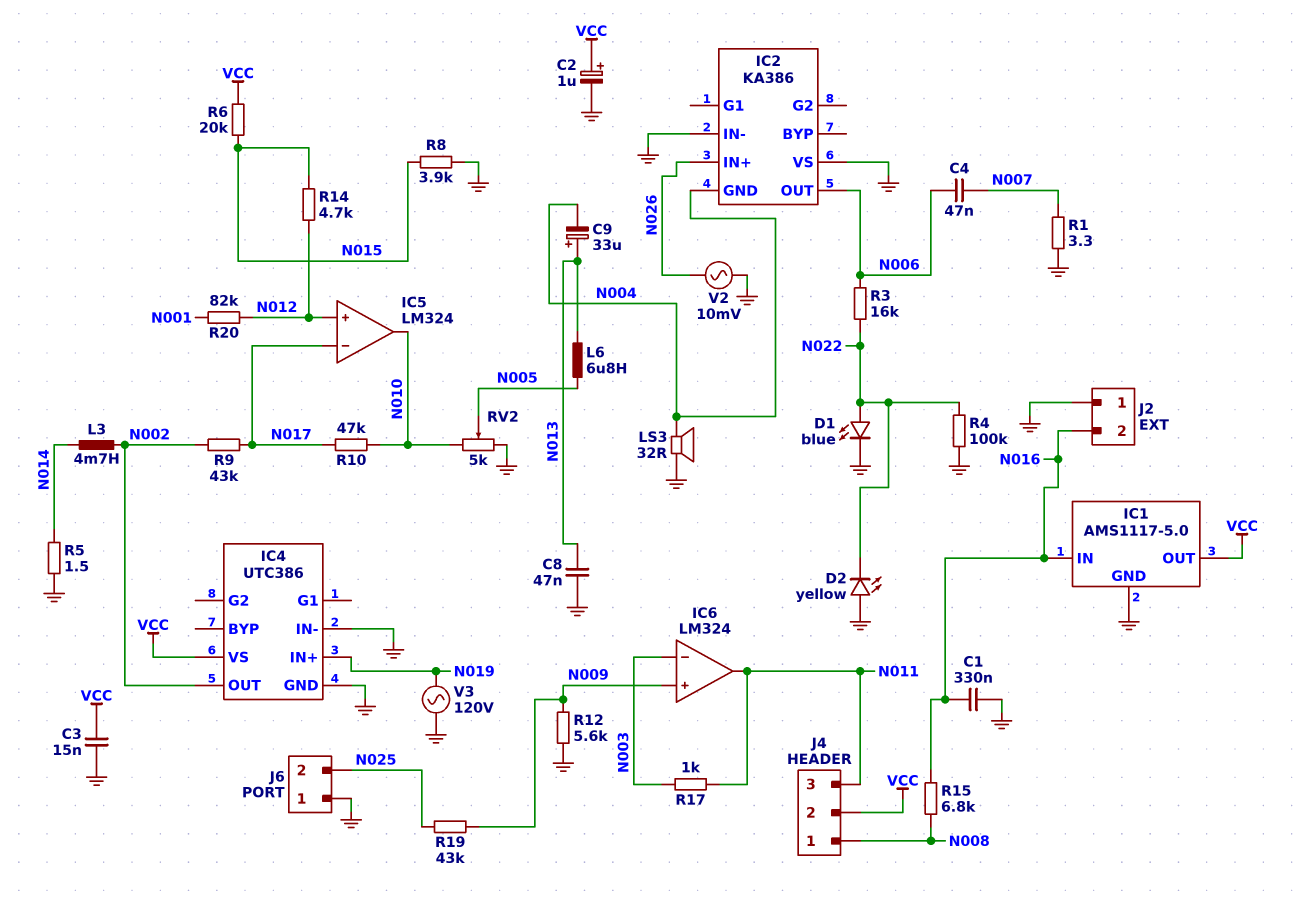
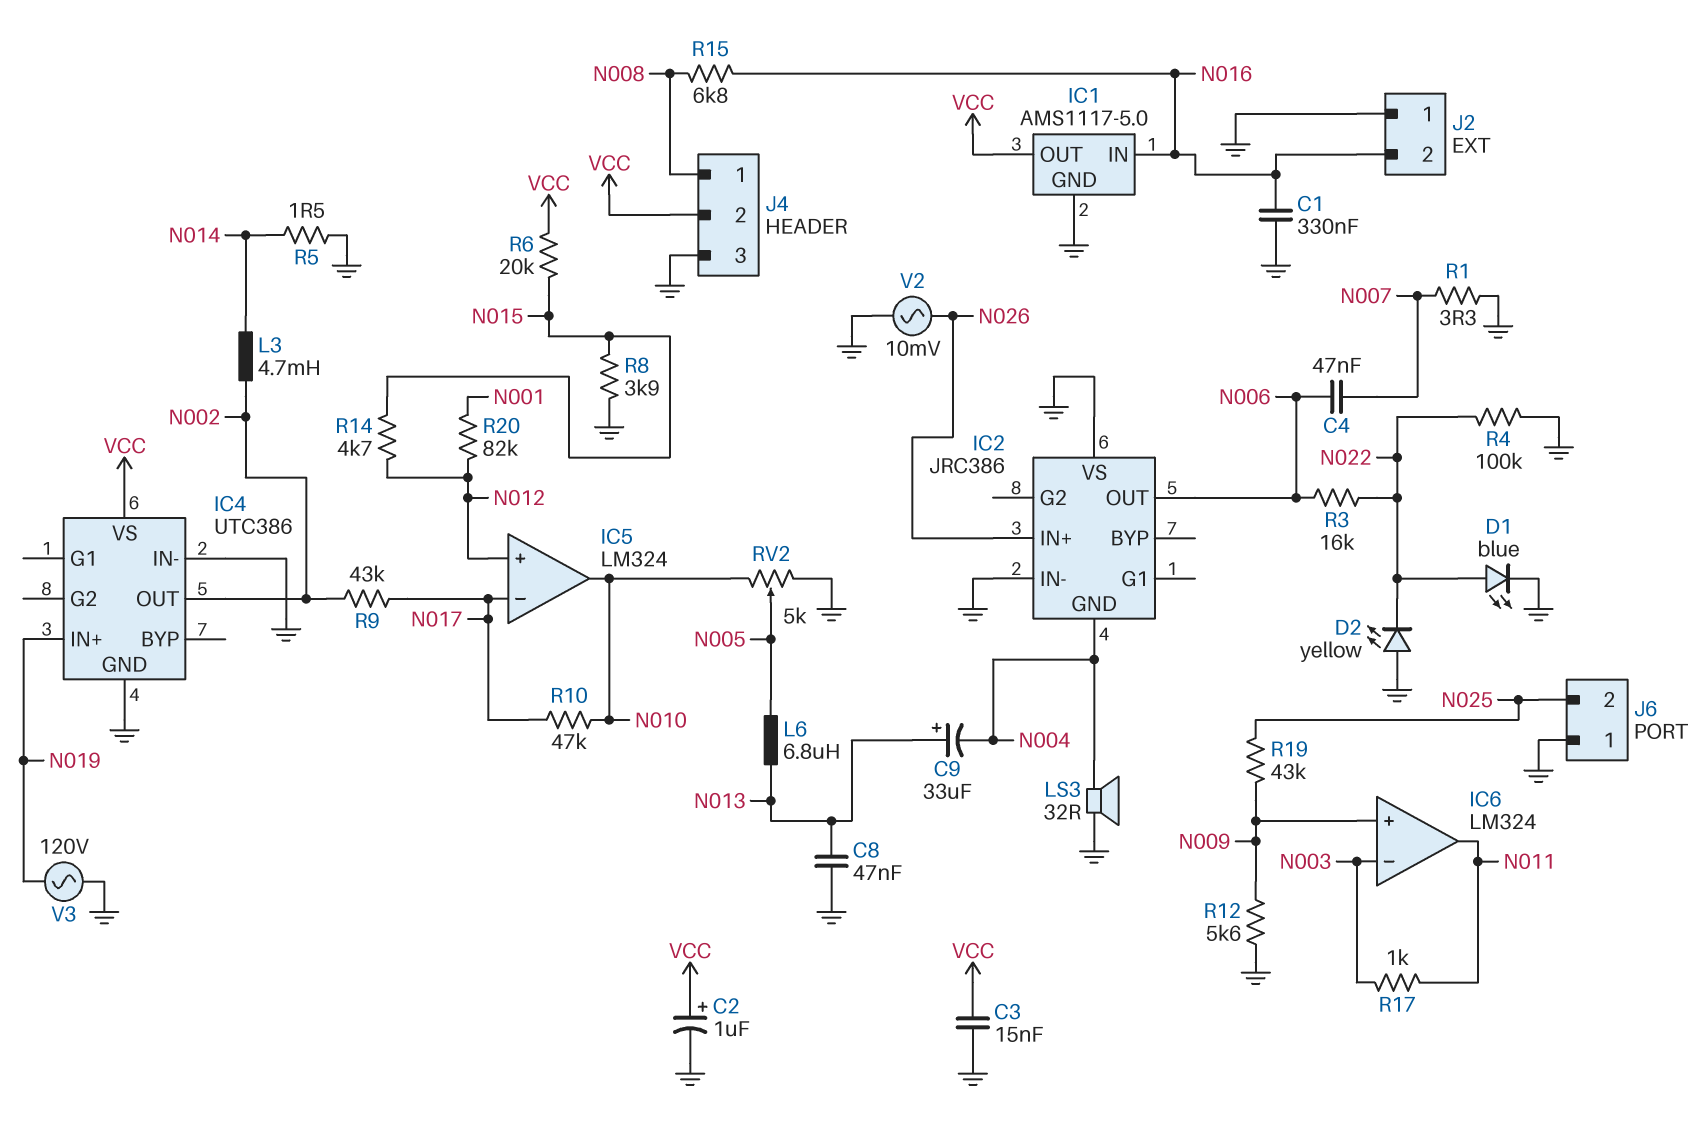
IC2: KA386 -> JRC386
J4 pin 3: N011 -> GND

